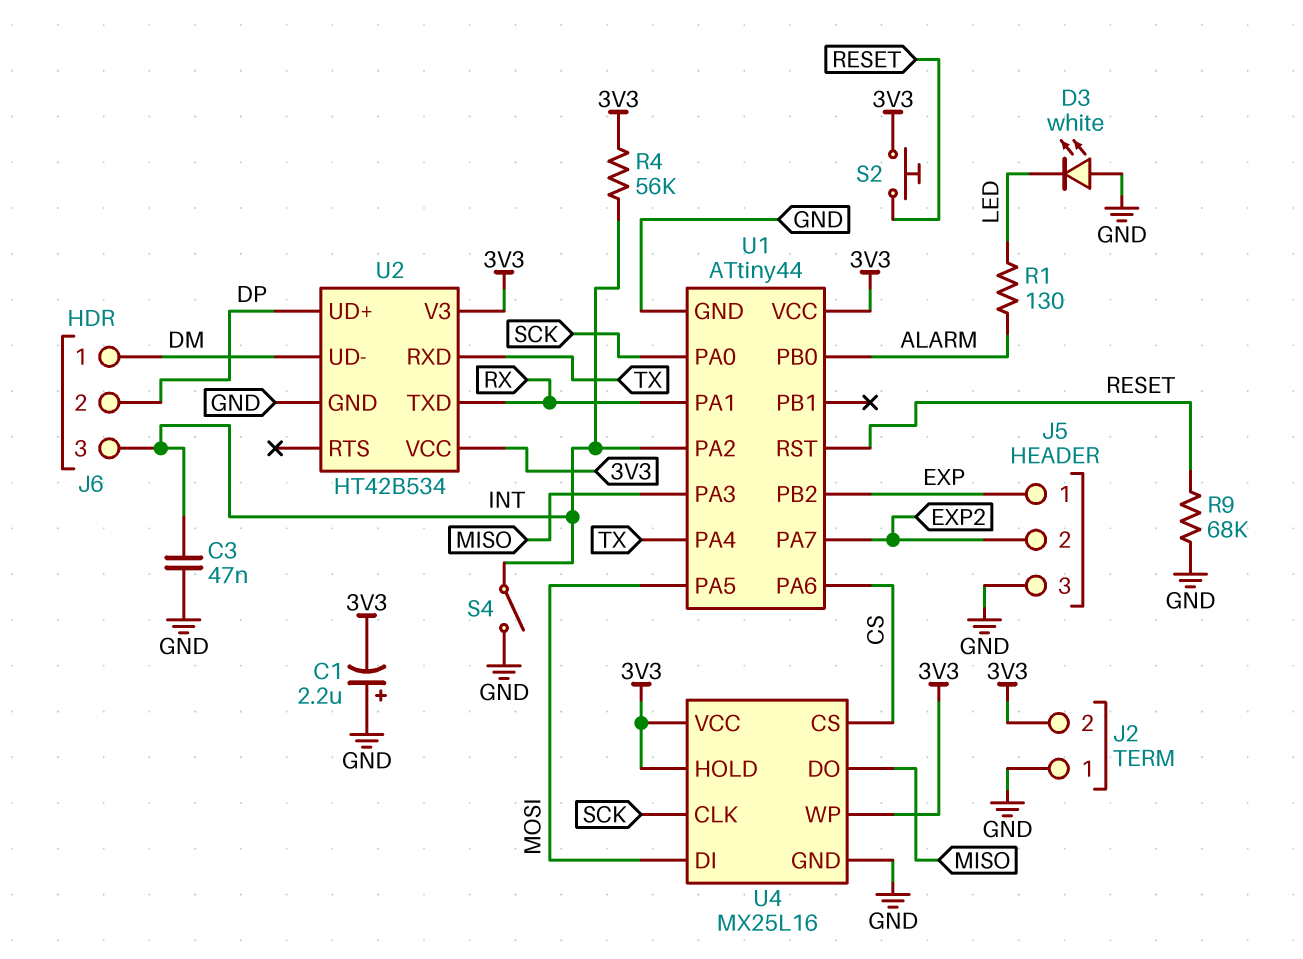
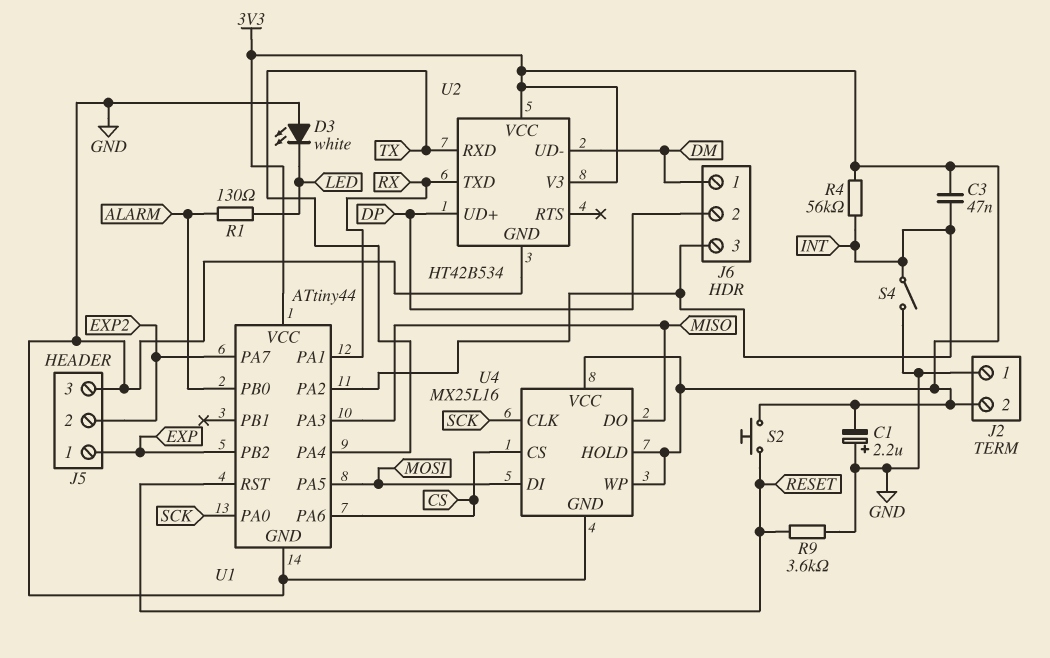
C3: 47nF (GND, INT) -> 47nF (3V3, INT)
R9: 68k (GND, RESET) -> 3.6k (GND, RESET)

